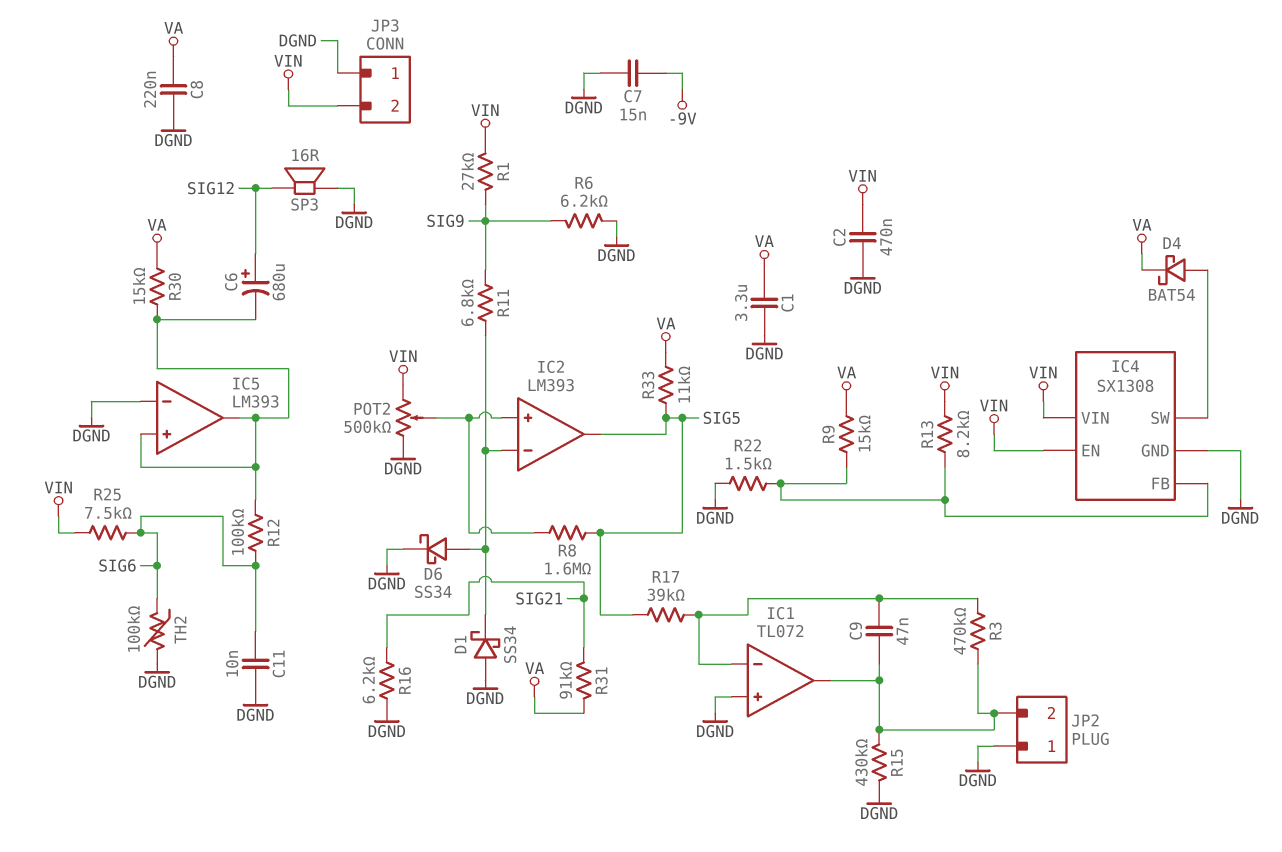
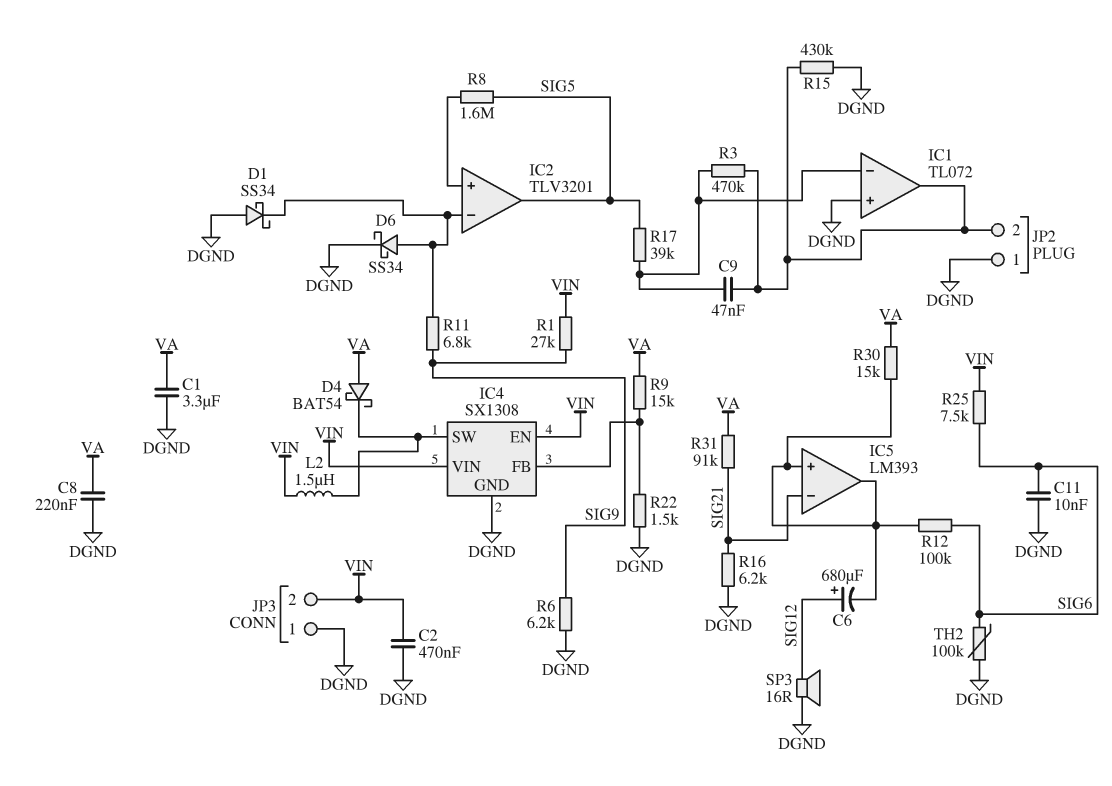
C7: 15nF (-9V, DGND) -> none
D4: schottky BAT54 (A IC4/SW, K VA) -> schottky BAT54 (A VA, K IC4/SW)
IC2: LM393 -> TLV3201
IC5 pin in-: DGND -> SIG21
L2: none -> 1.5uH (IC4/SW, VIN)
POT2: 500k (DGND, VIN, wiper IC2/in+) -> none
R13: 8.2k (IC4/FB, VIN) -> none
R33: 11k (SIG5, VA) -> none

